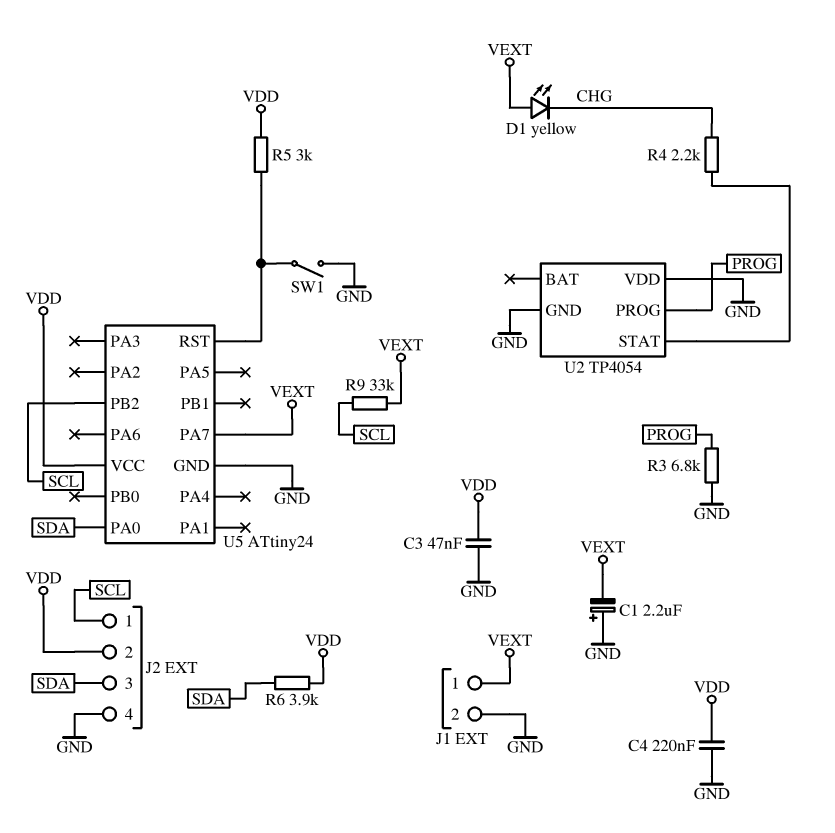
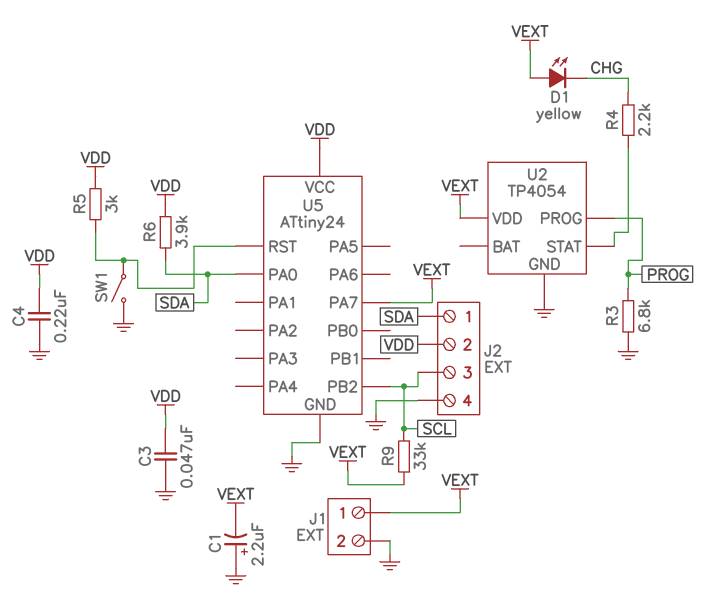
J2 pin 1: SCL -> SDA
J2 pin 3: SDA -> SCL
U2 pin VDD: GND -> VEXT

